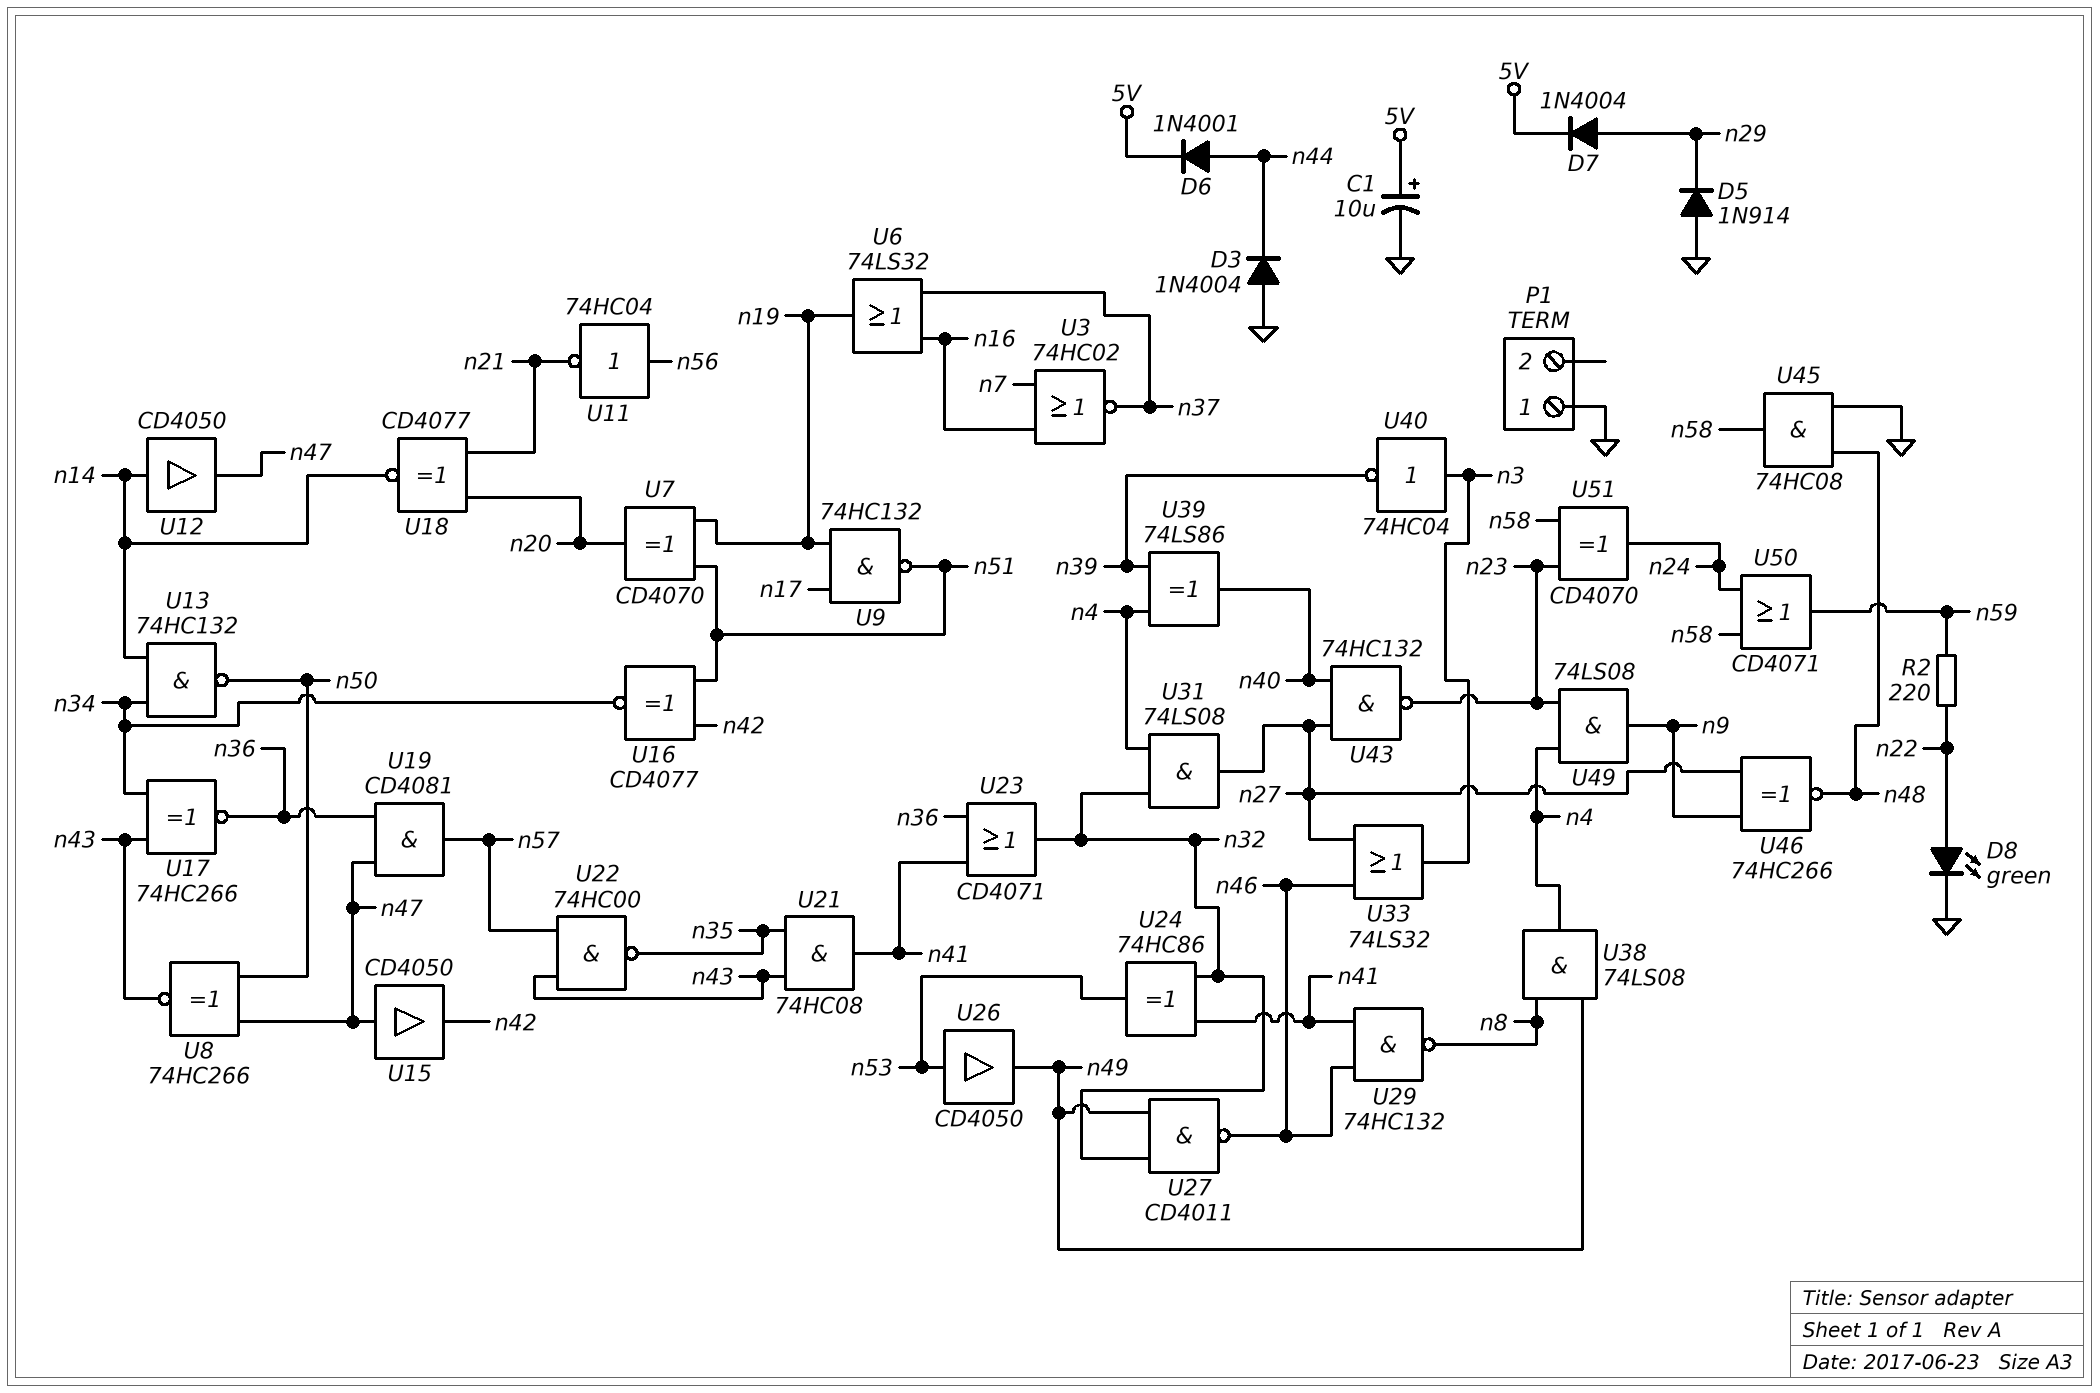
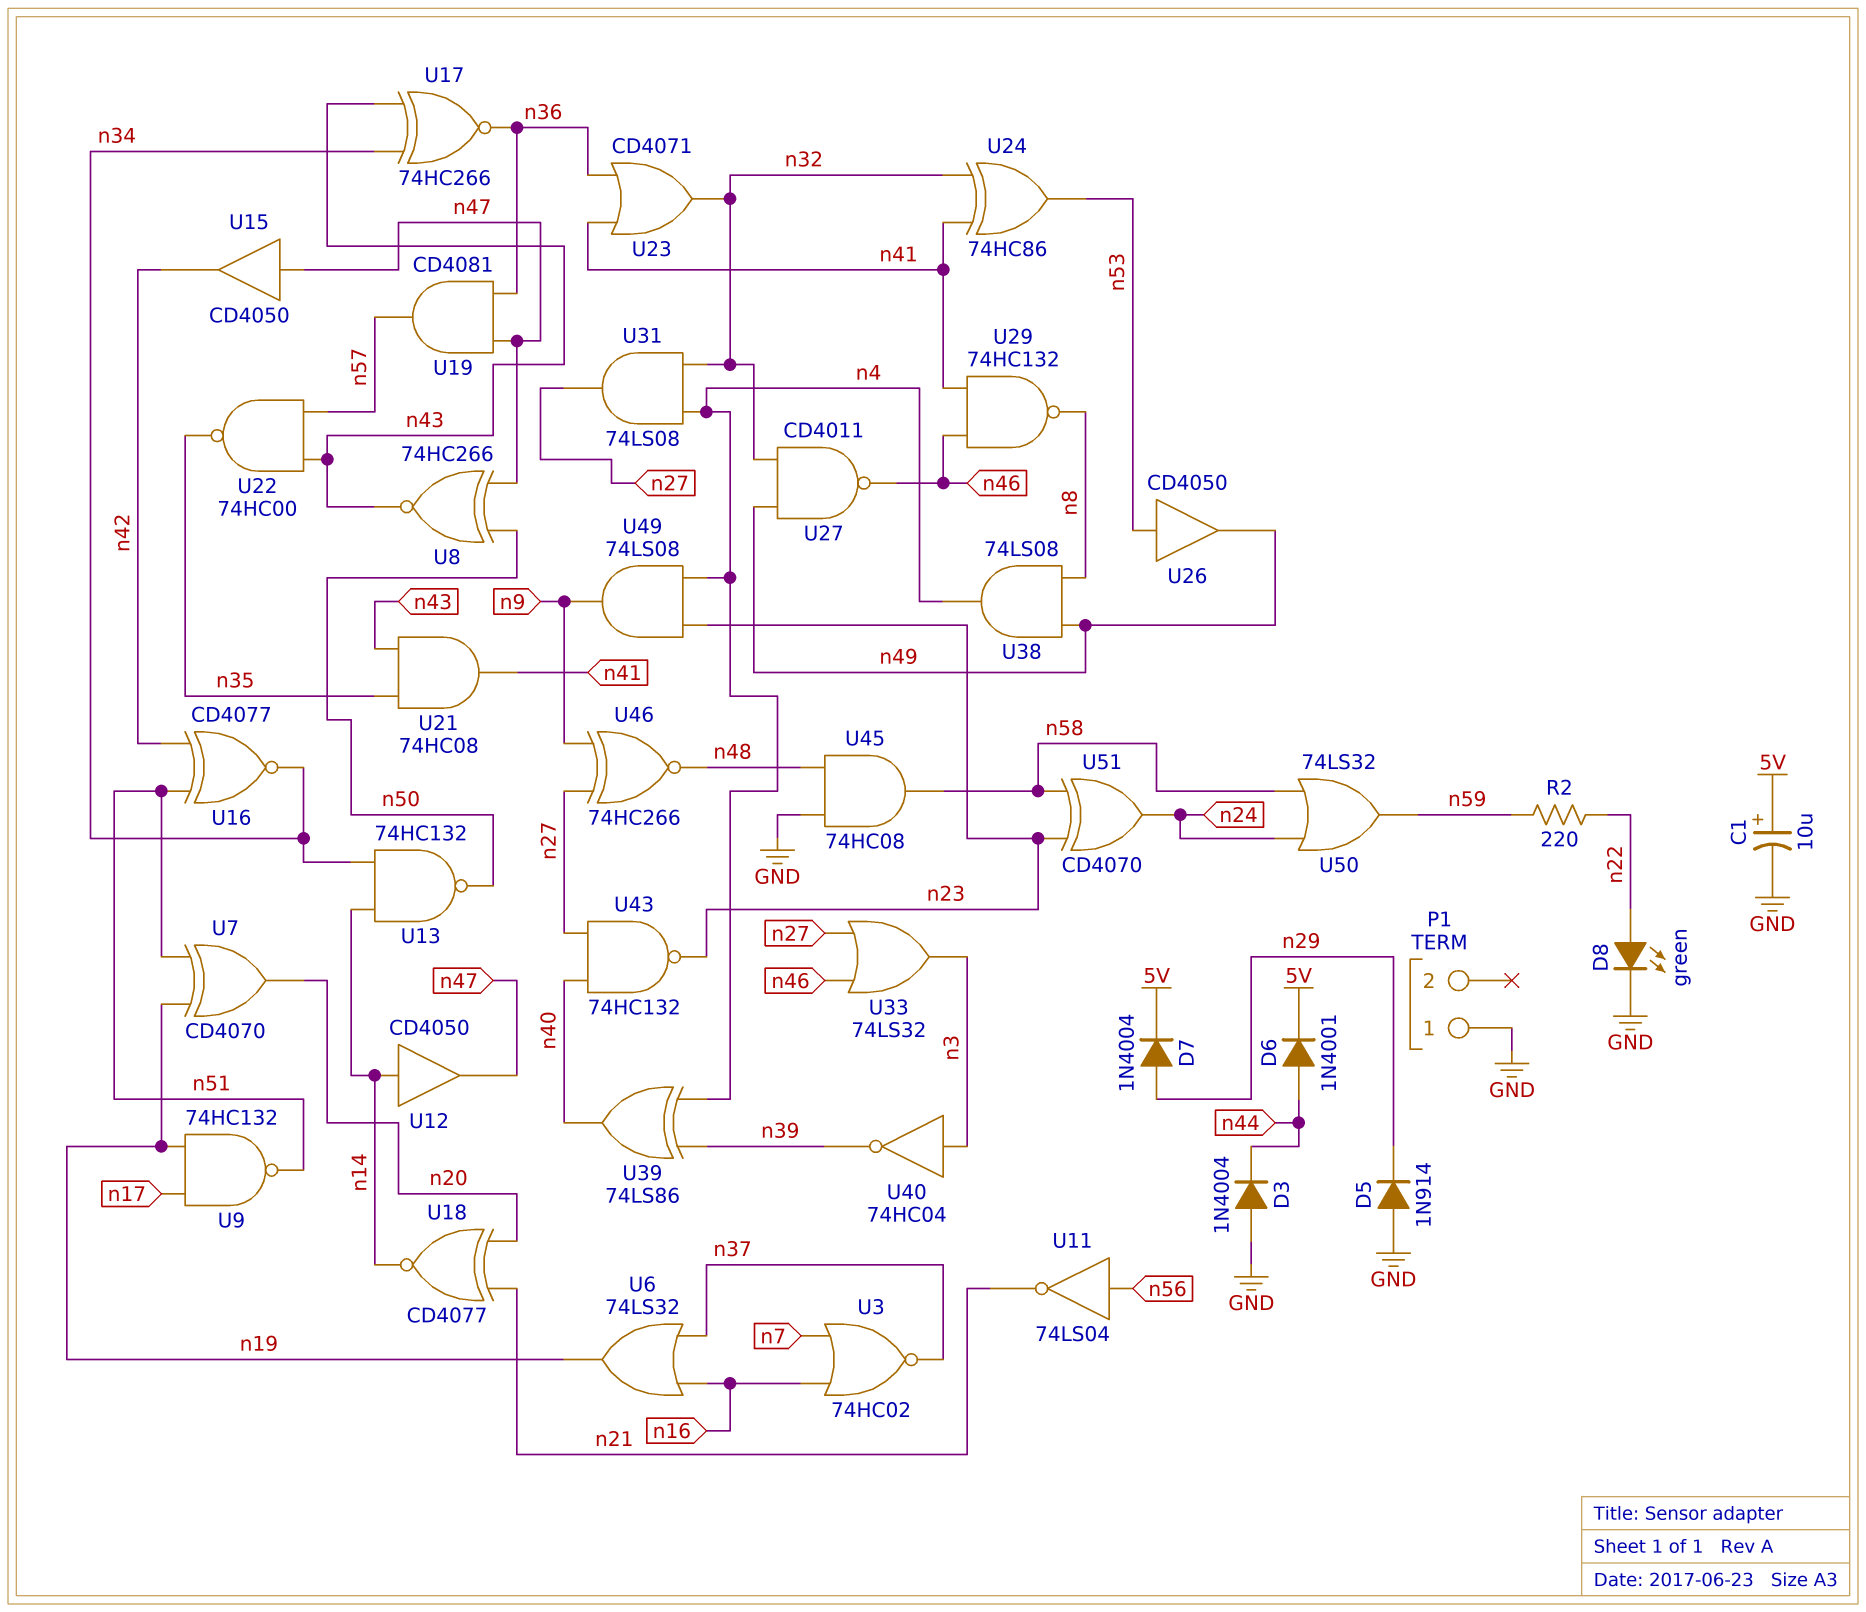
U11: NOT 74HC04 (in n56, out n21) -> NOT 74LS04 (in n56, out n21)
U50: OR CD4071 (in n24, in n58, out n59) -> OR 74LS32 (in n24, in n58, out n59)

